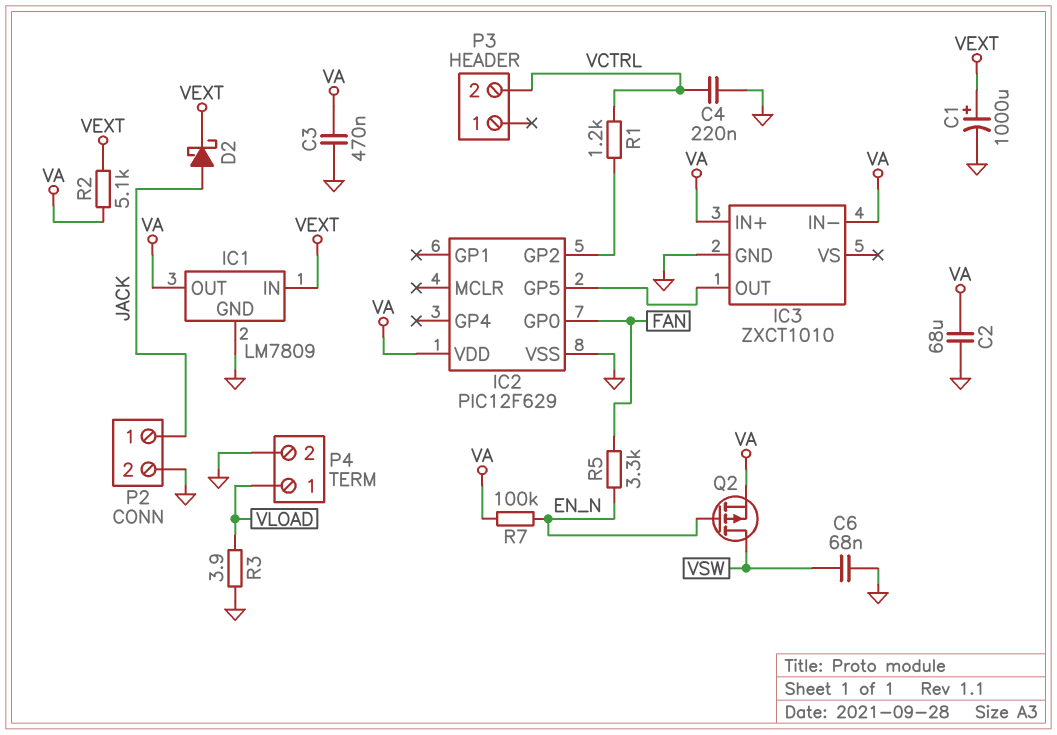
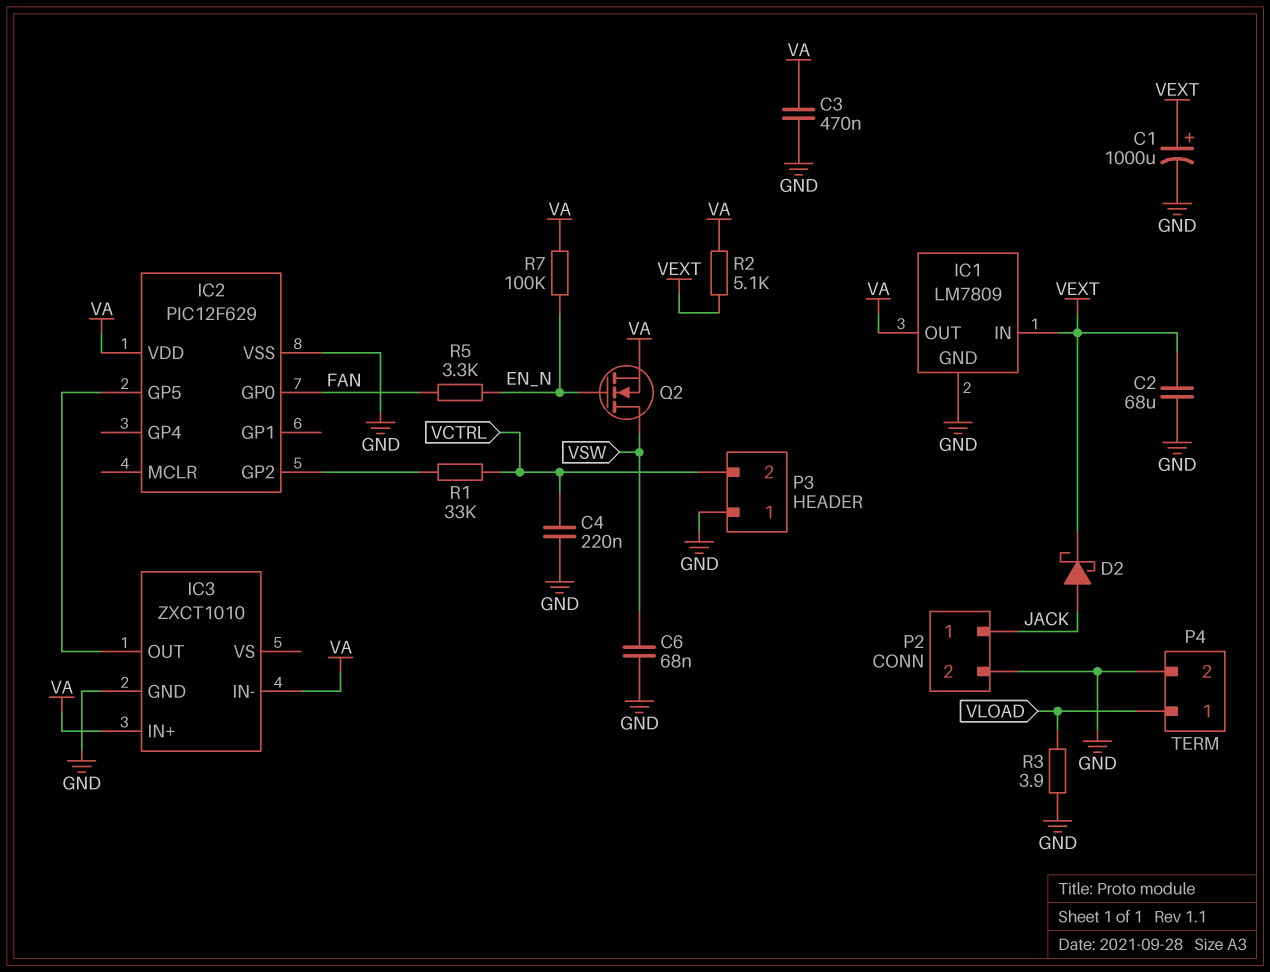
C2: 68uF (GND, VA) -> 68uF (GND, VEXT)
P3 pin 1: none -> GND
Q2: PMOS (G EN_N, D VSW, S VA) -> NMOS (G EN_N, D VSW, S VA)
R1: 1.2k (IC2/GP2, VCTRL) -> 33k (IC2/GP2, VCTRL)

